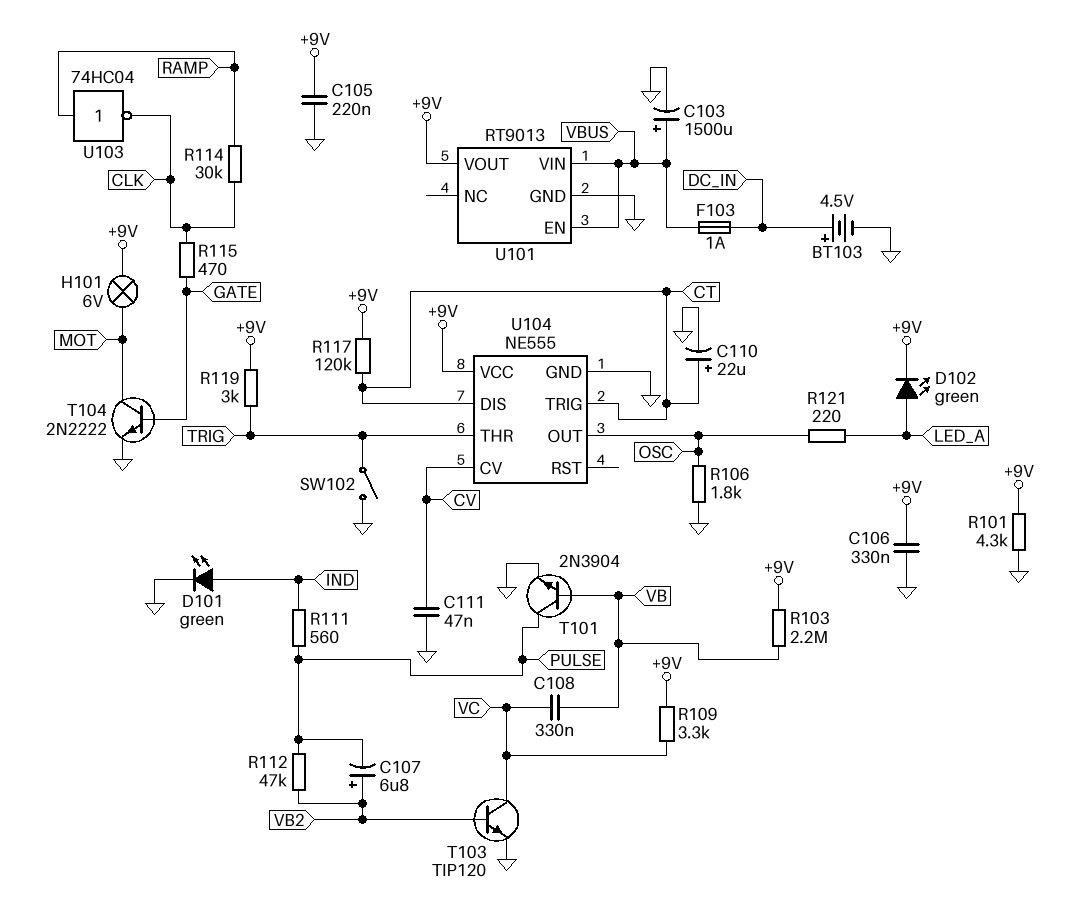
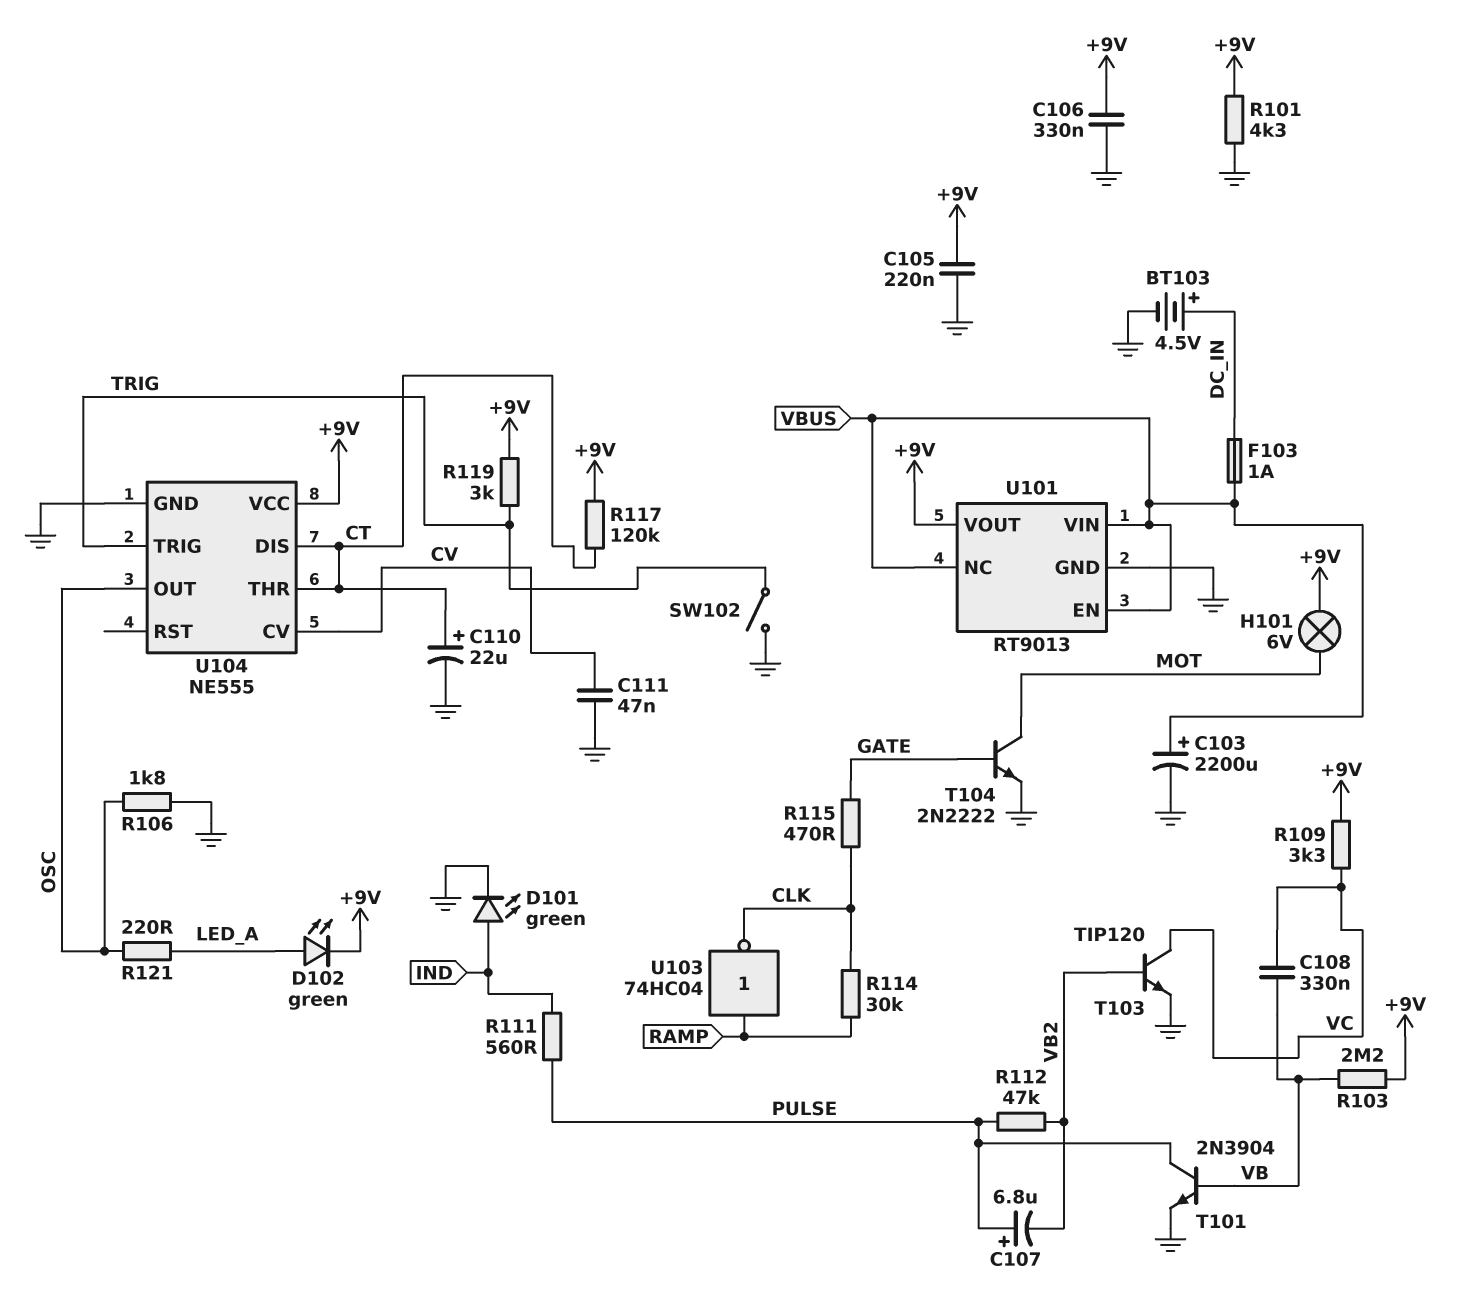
C103: 1500uF (plus VBUS, minus GND) -> 2200uF (plus VBUS, minus GND)
C107: 6.8uF (plus VB2, minus PULSE) -> 6.8uF (plus PULSE, minus VB2)
U101 pin NC: none -> VBUS
U104 pin THR: TRIG -> CT
U104 pin TRIG: CT -> TRIG

